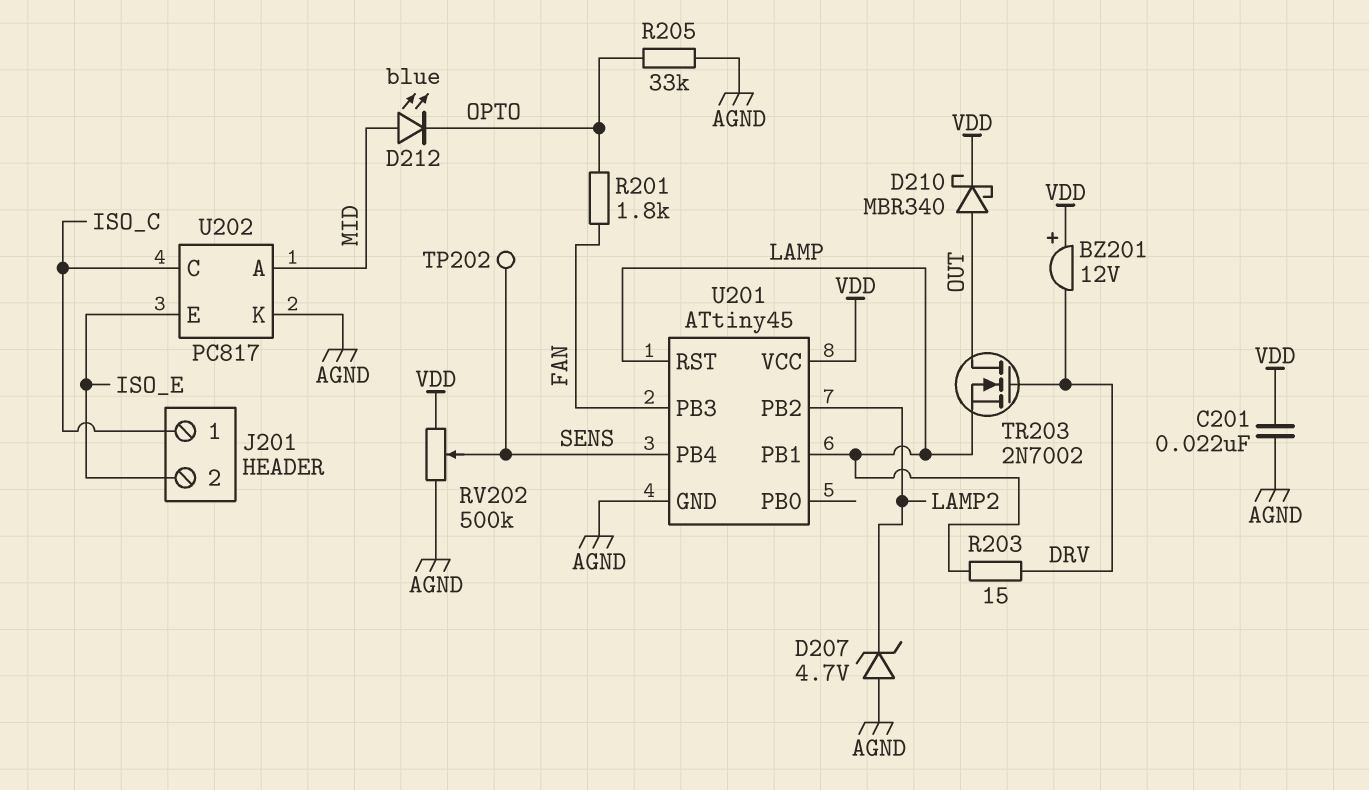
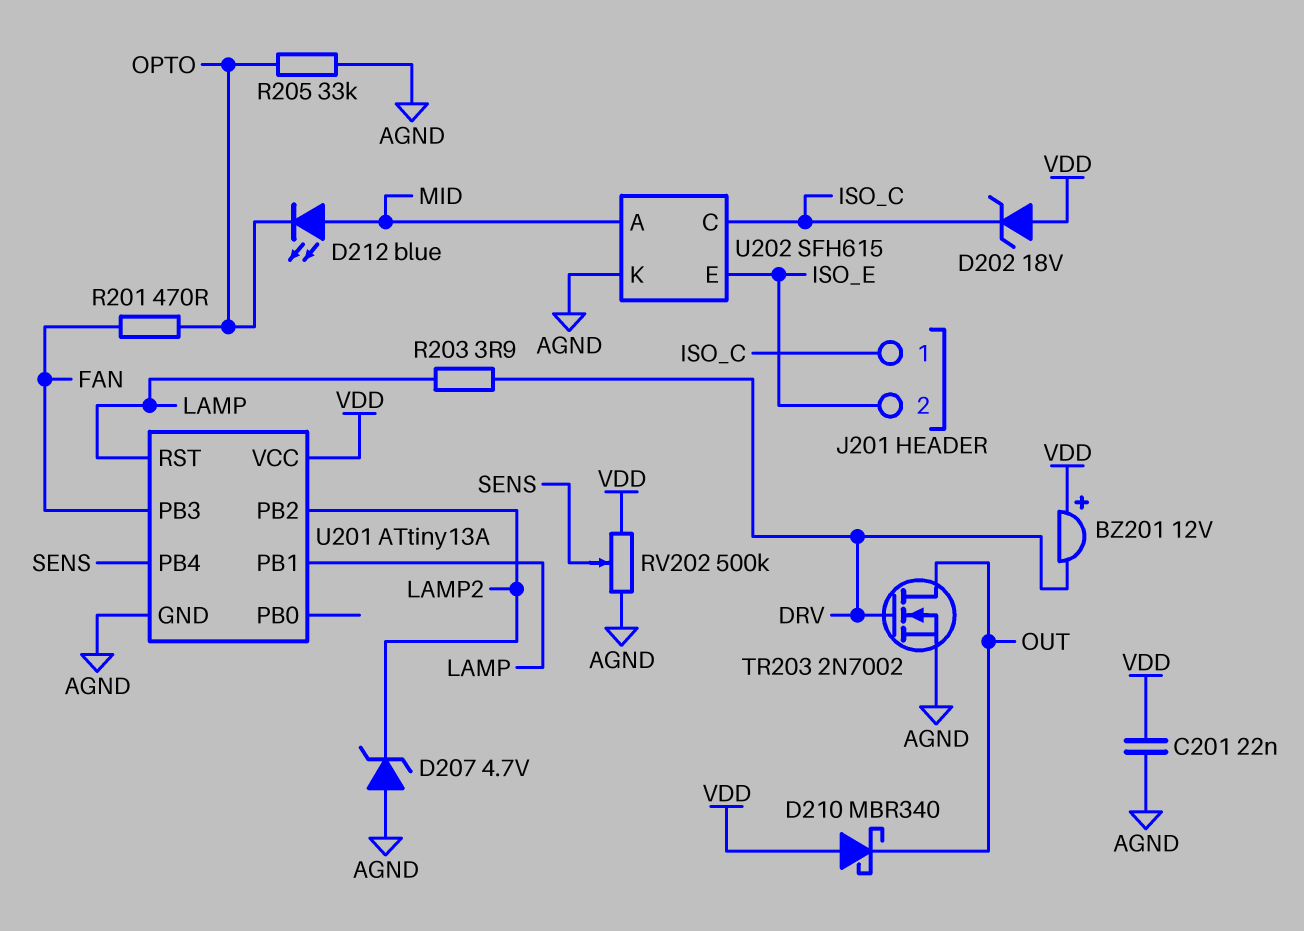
D202: none -> zener 18V (A VDD, K ISO_C)
D210: schottky MBR340 (A OUT, K VDD) -> schottky MBR340 (A VDD, K OUT)
R201: 1.8k (FAN, OPTO) -> 470 (FAN, OPTO)
R203: 15 (DRV, LAMP) -> 3.9 (DRV, LAMP)
TP202: test point (SENS) -> none
TR203: NMOS 2N7002 (G DRV, D OUT, S LAMP) -> NMOS 2N7002 (G DRV, D OUT, S AGND)
U201: ATtiny45 -> ATtiny13A
U202: PC817 -> SFH615

